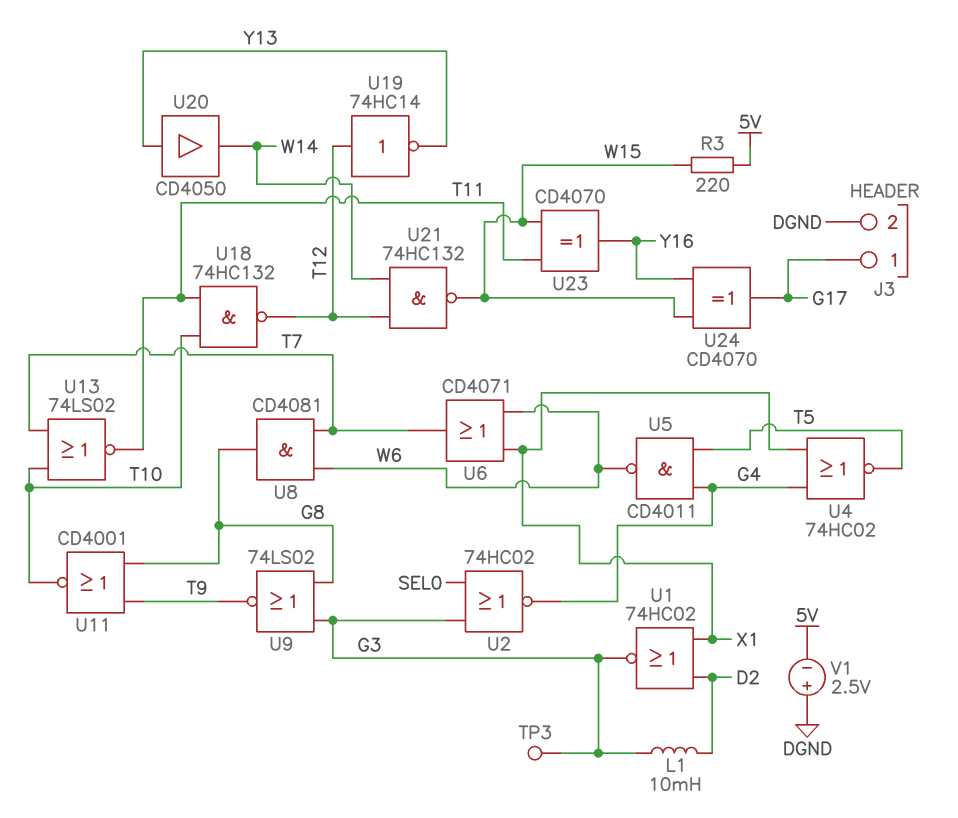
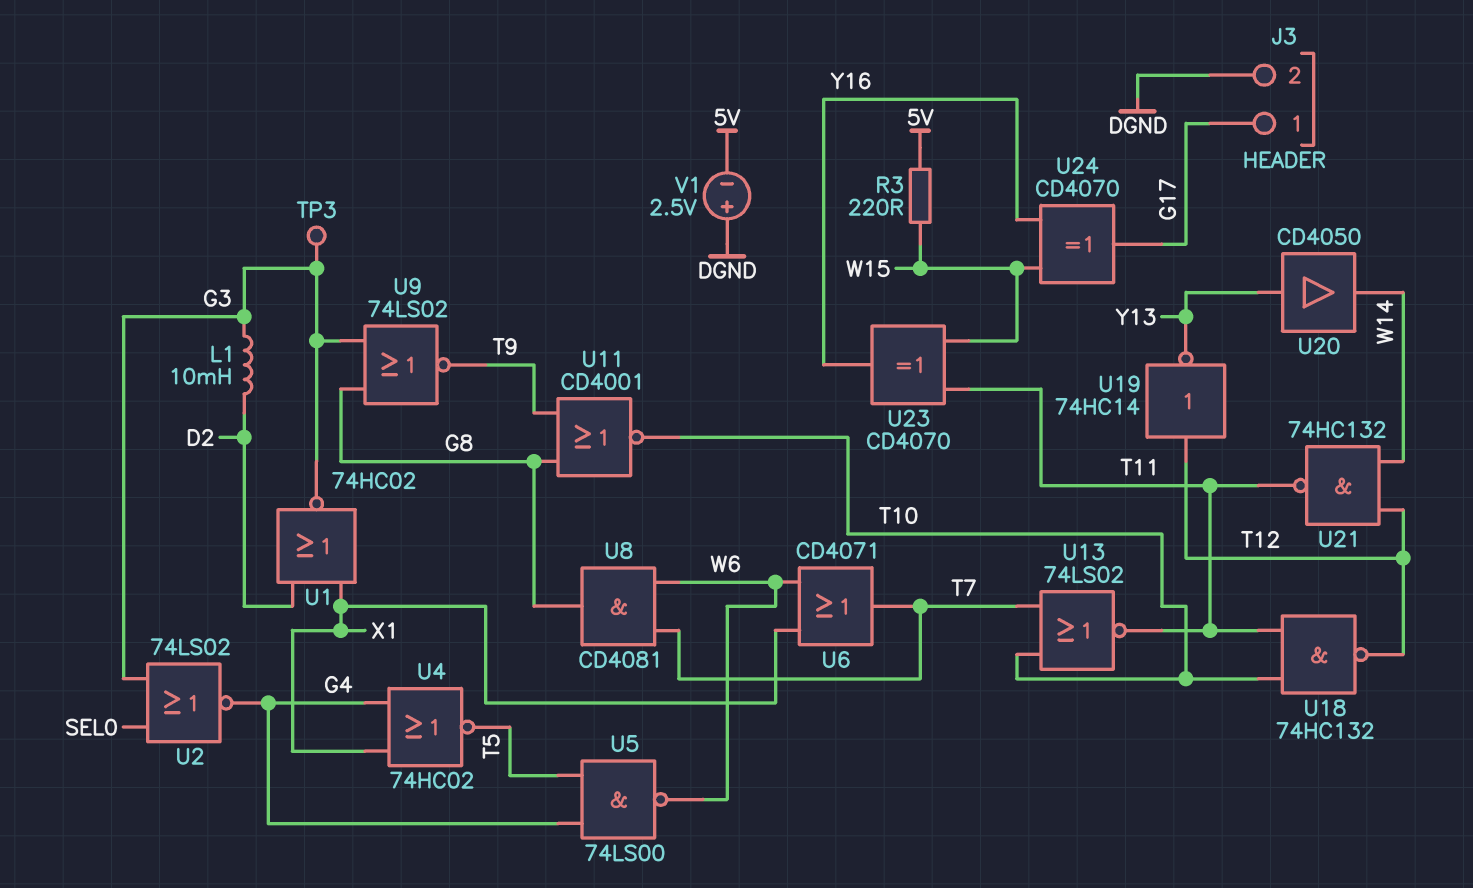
U2: NOR 74HC02 (in G3, in SEL0, out G4) -> NOR 74LS02 (in G3, in SEL0, out G4)
U5: NAND CD4011 (in G4, in T5, out W6) -> NAND 74LS00 (in G4, in T5, out W6)
U21: NAND 74HC132 (in T12, in W14, out W15) -> NAND 74HC132 (in T12, in W14, out T11)

